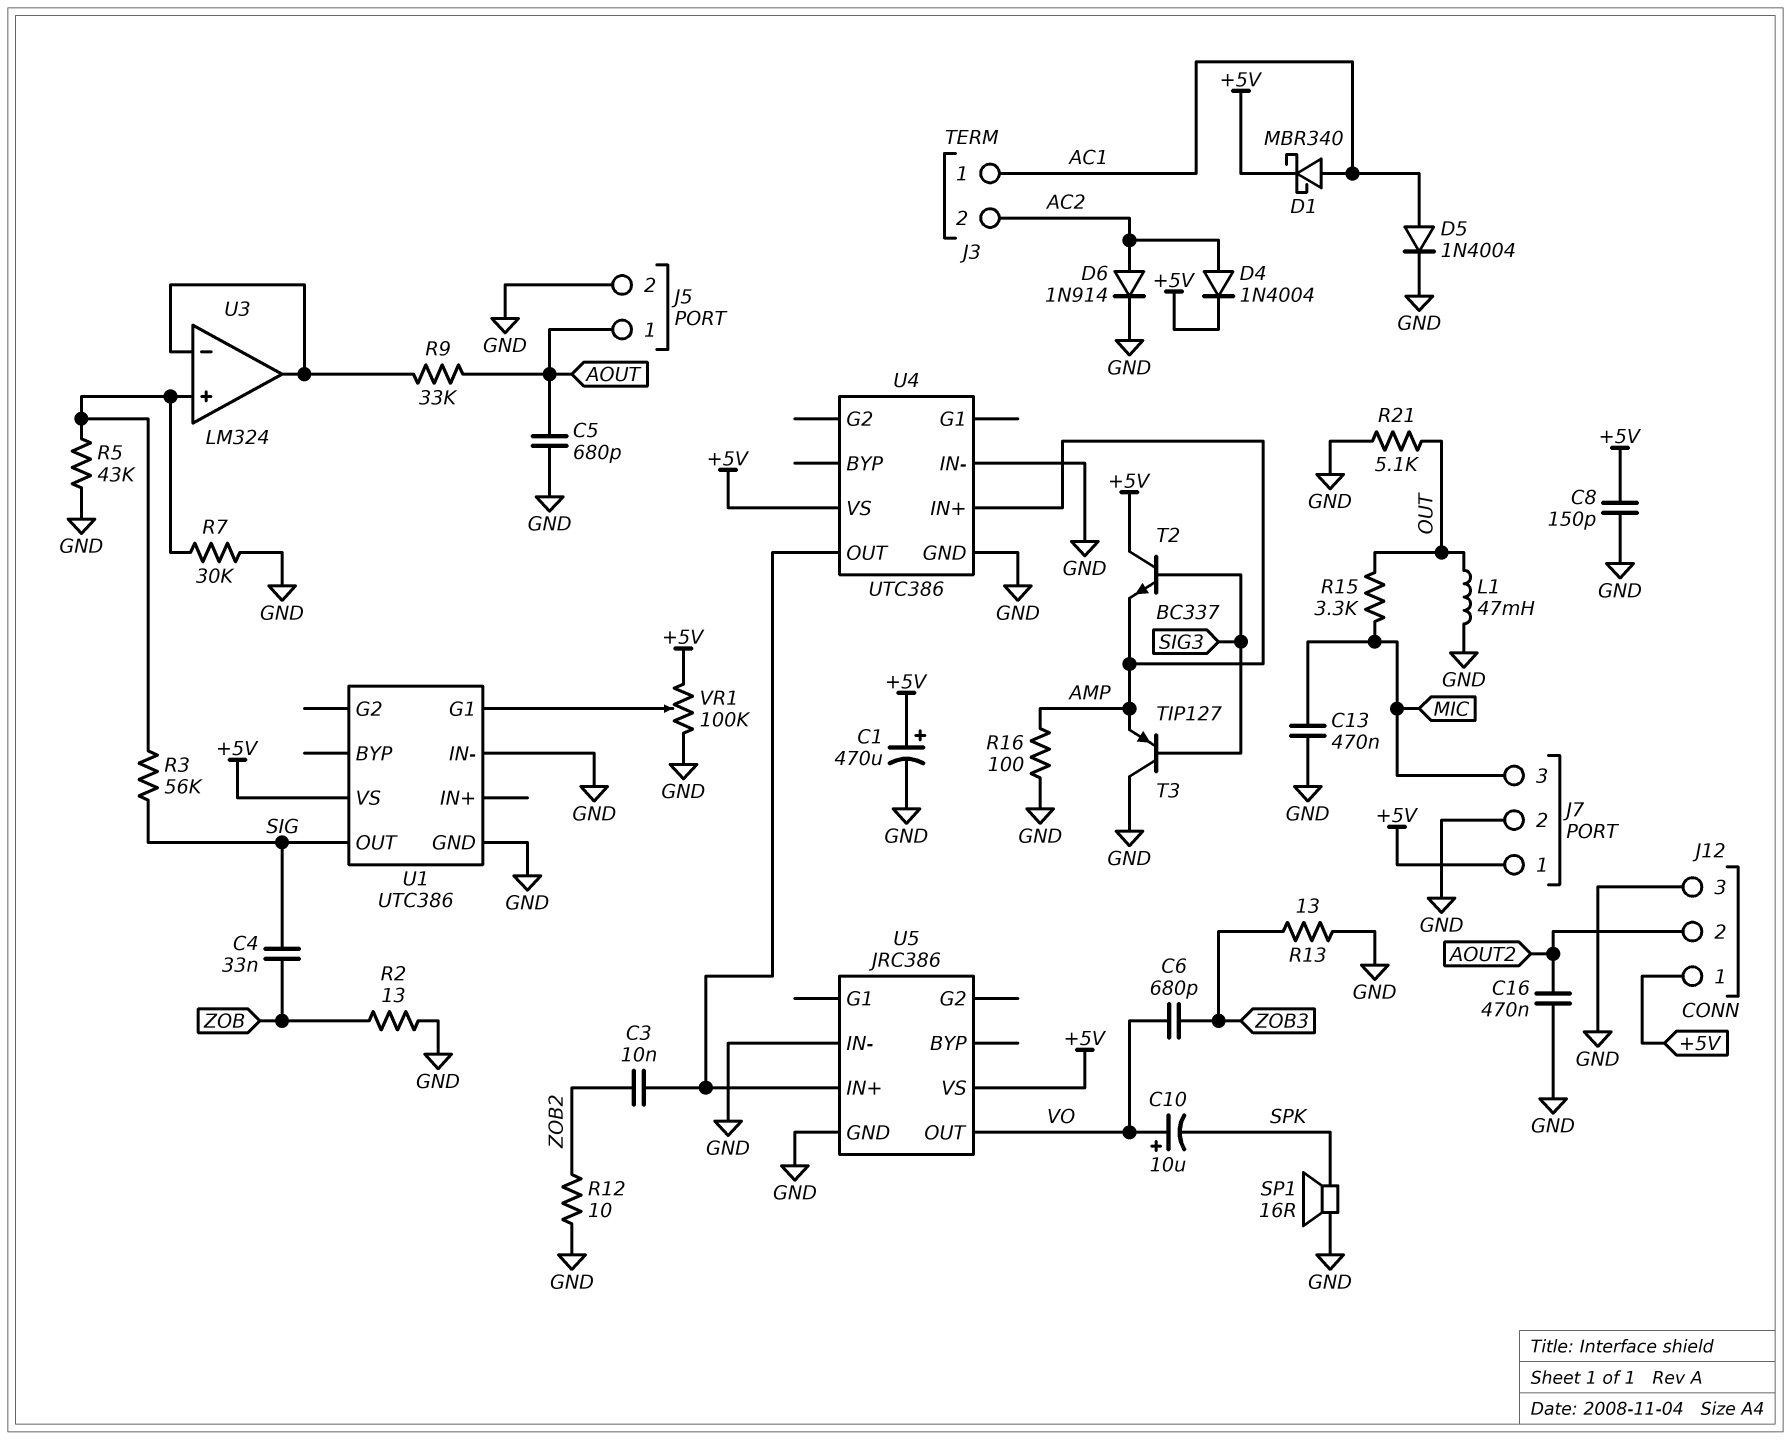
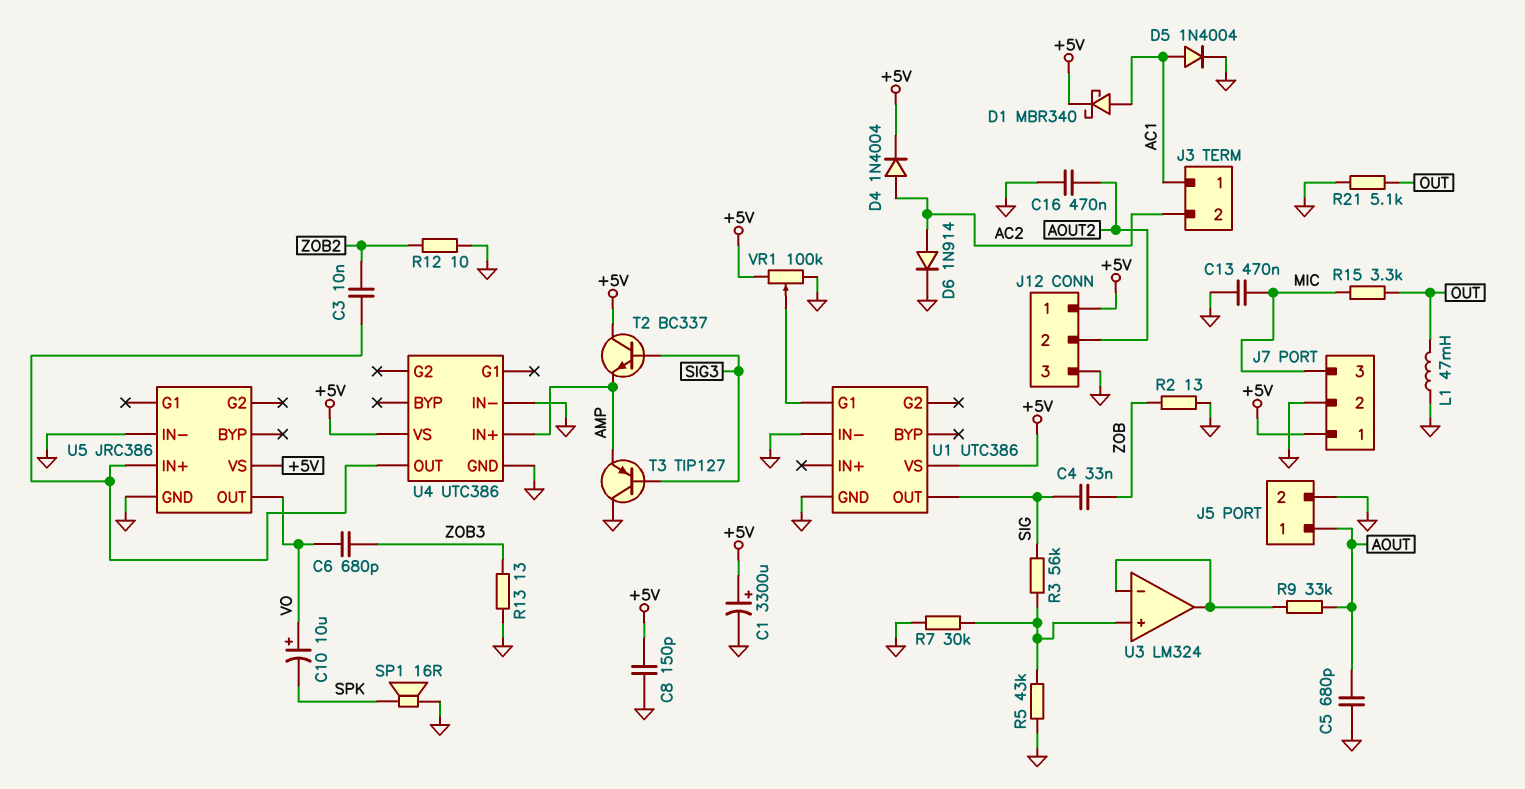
C1: 470uF (plus +5V, minus GND) -> 3300uF (plus +5V, minus GND)
R16: 100 (AMP, GND) -> none

